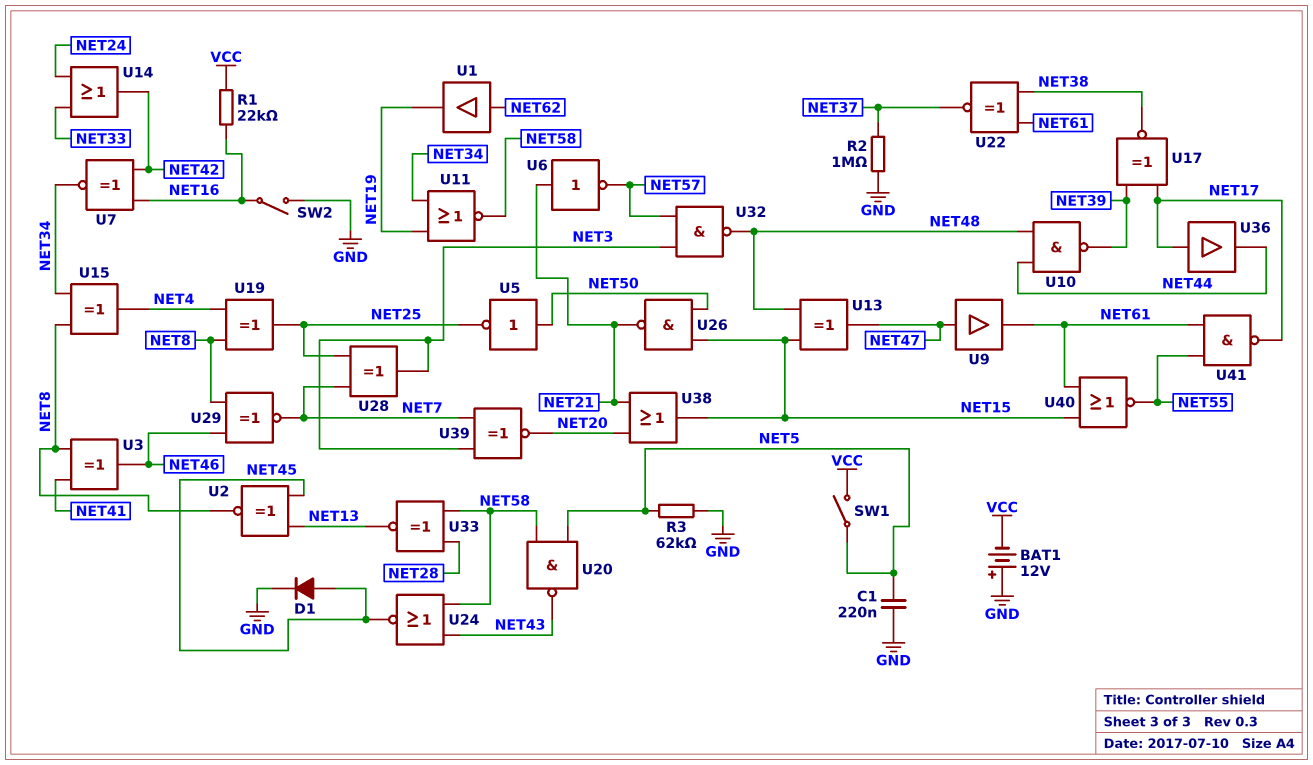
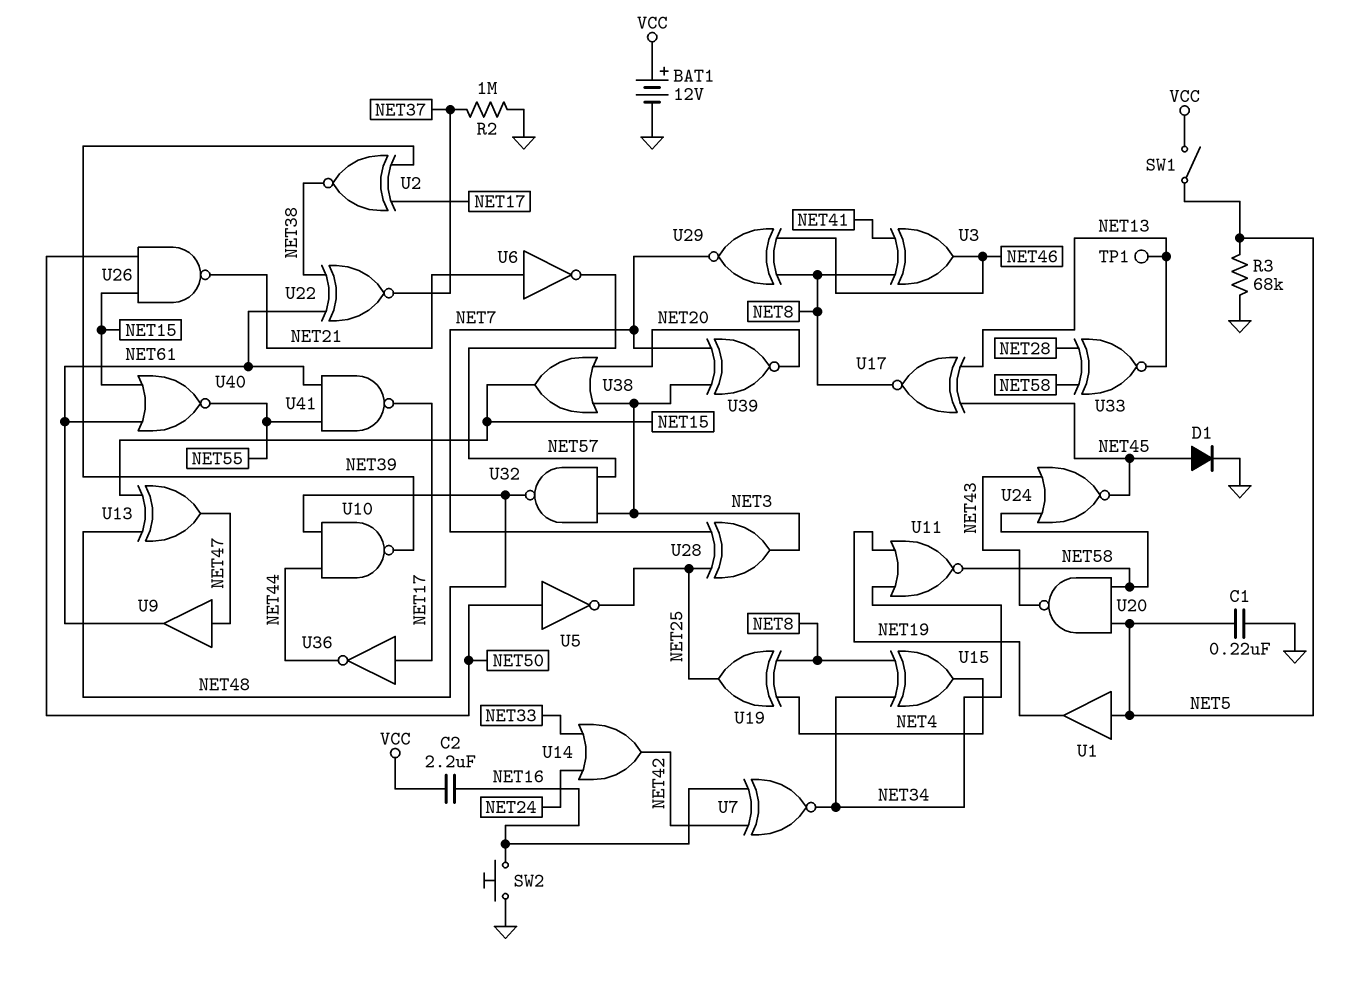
BAT1: 12V (plus GND, minus VCC) -> 12V (plus VCC, minus GND)
C2: none -> 2.2uF (NET16, VCC)
R1: 22k (NET16, VCC) -> none
R3: 62k (GND, NET5) -> 68k (GND, NET5)
SW2: switch (GND, NET16) -> button (GND, NET16)
TP1: none -> test point (NET13)
U1: buffer (in NET62, out NET19) -> buffer (in NET5, out NET19)
U2: XNOR (in NET13, in NET45, out NET8) -> XNOR (in NET17, in NET39, out NET38)
U17: XNOR (in NET17, in NET39, out NET38) -> XNOR (in NET13, in NET45, out NET8)
U36: buffer (in NET17, out NET44) -> NOT (in NET17, out NET44)
U38: OR (in NET20, in NET21, out NET15) -> OR (in NET3, in NET20, out NET15)

